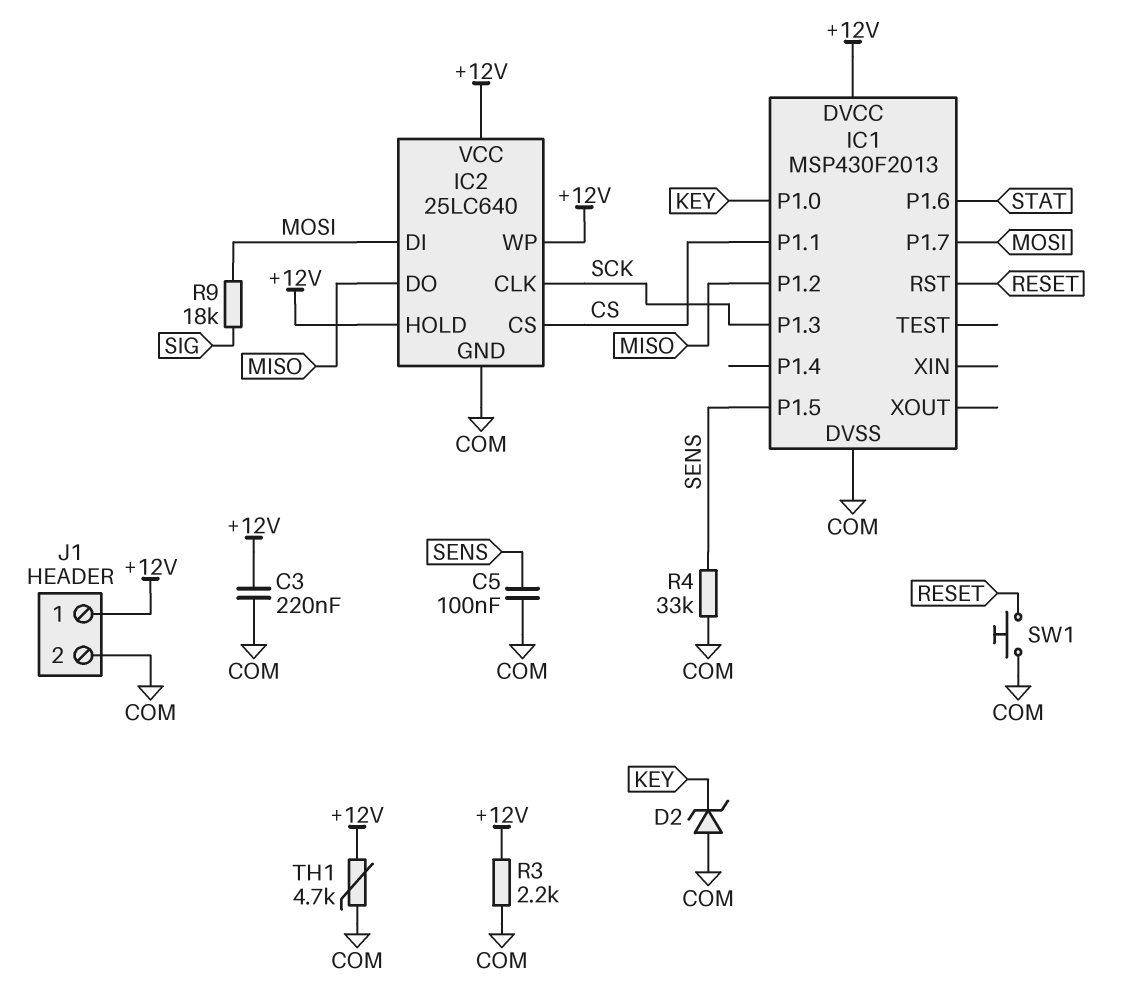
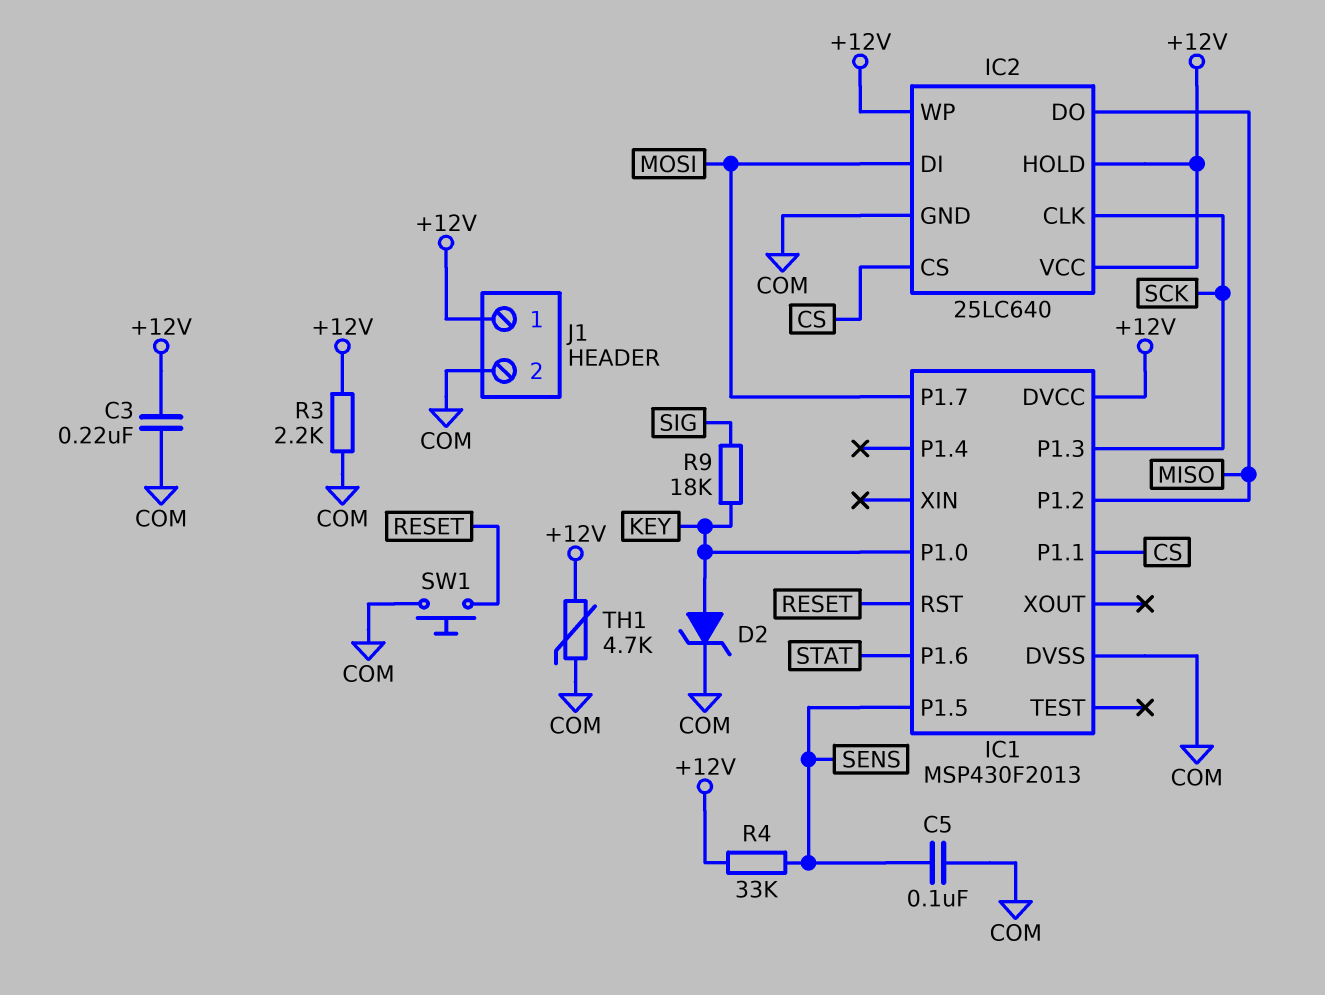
D2: zener (A COM, K KEY) -> zener (A KEY, K COM)
R4: 33k (COM, SENS) -> 33k (+12V, SENS)
R9: 18k (MOSI, SIG) -> 18k (KEY, SIG)

